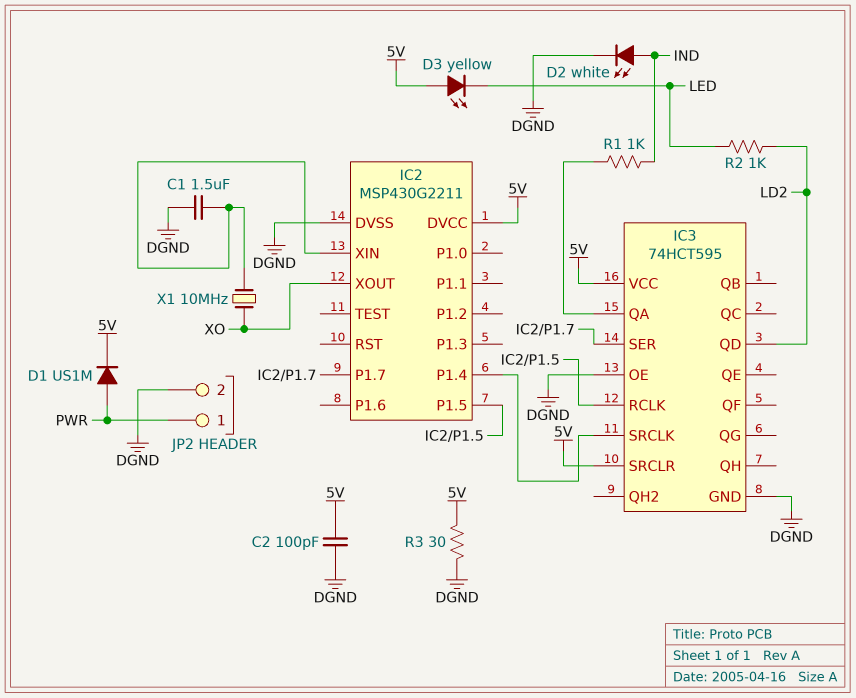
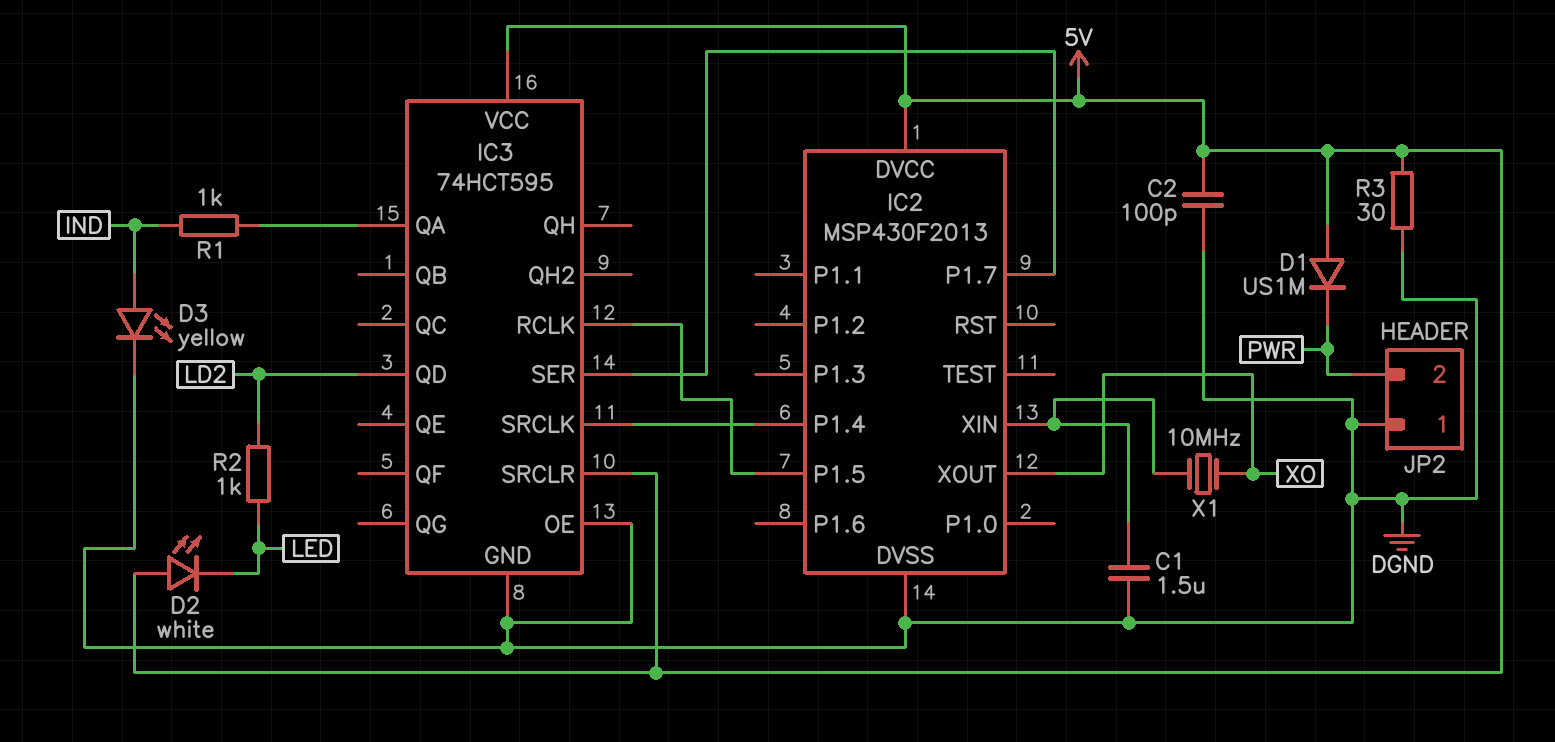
D1: diode US1M (A PWR, K 5V) -> diode US1M (A 5V, K PWR)
D2: LED white (A IND, K DGND) -> LED white (A 5V, K LED)
D3: LED yellow (A 5V, K LED) -> LED yellow (A IND, K DGND)
IC2: MSP430G2211 -> MSP430F2013
JP2 pin 1: PWR -> DGND
JP2 pin 2: DGND -> PWR

